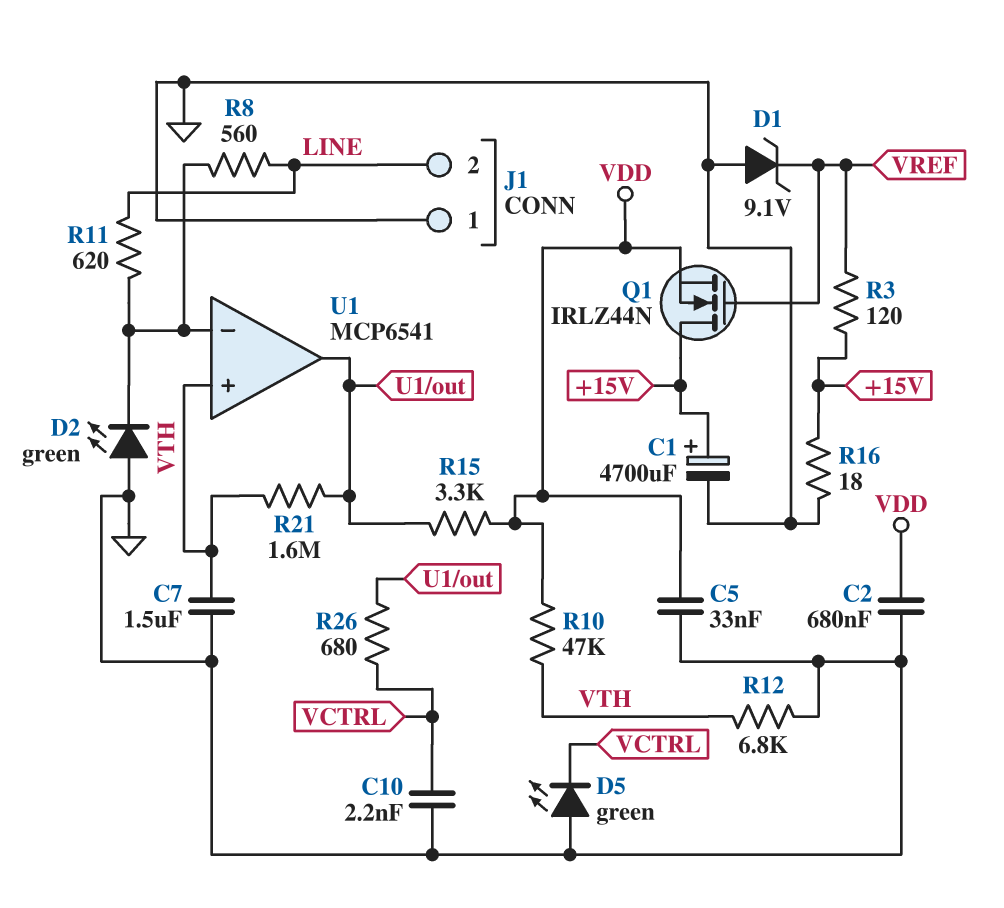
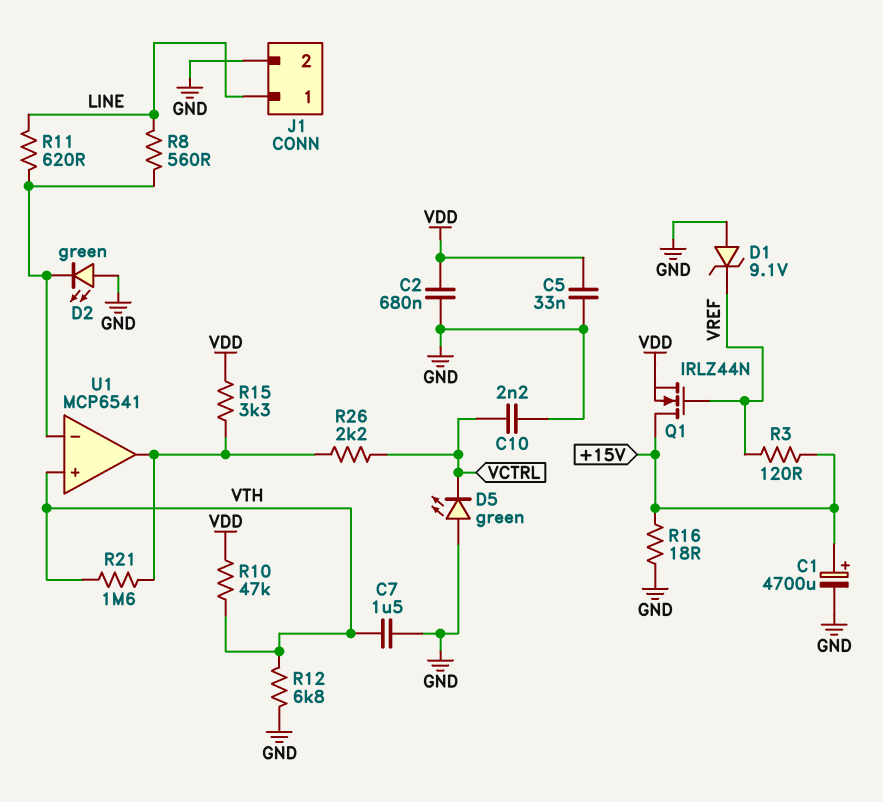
J1 pin 1: GND -> LINE
J1 pin 2: LINE -> GND
R26: 680 (U1/out, VCTRL) -> 2.2k (U1/out, VCTRL)

